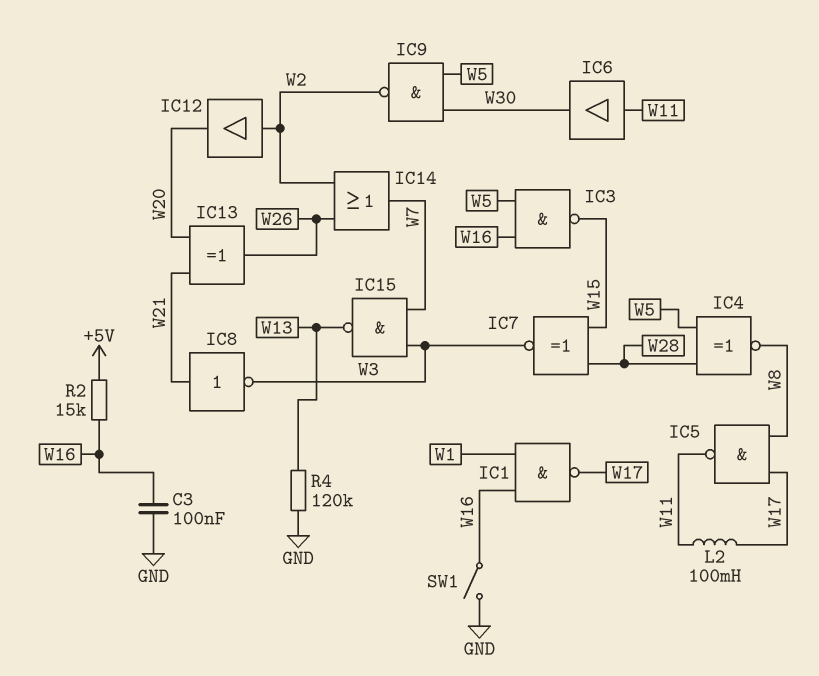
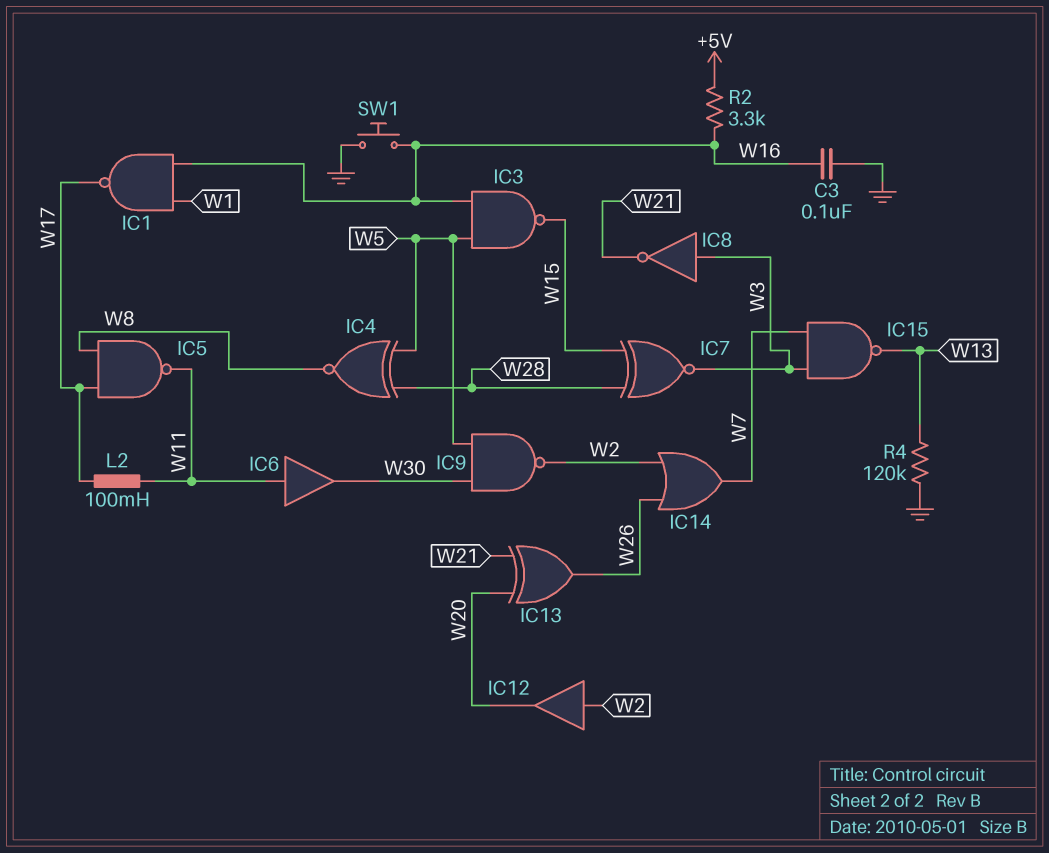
IC8: NOT (in W21, out W3) -> NOT (in W3, out W21)
R2: 15k (+5V, W16) -> 3.3k (+5V, W16)
SW1: switch (GND, W16) -> button (GND, W16)

